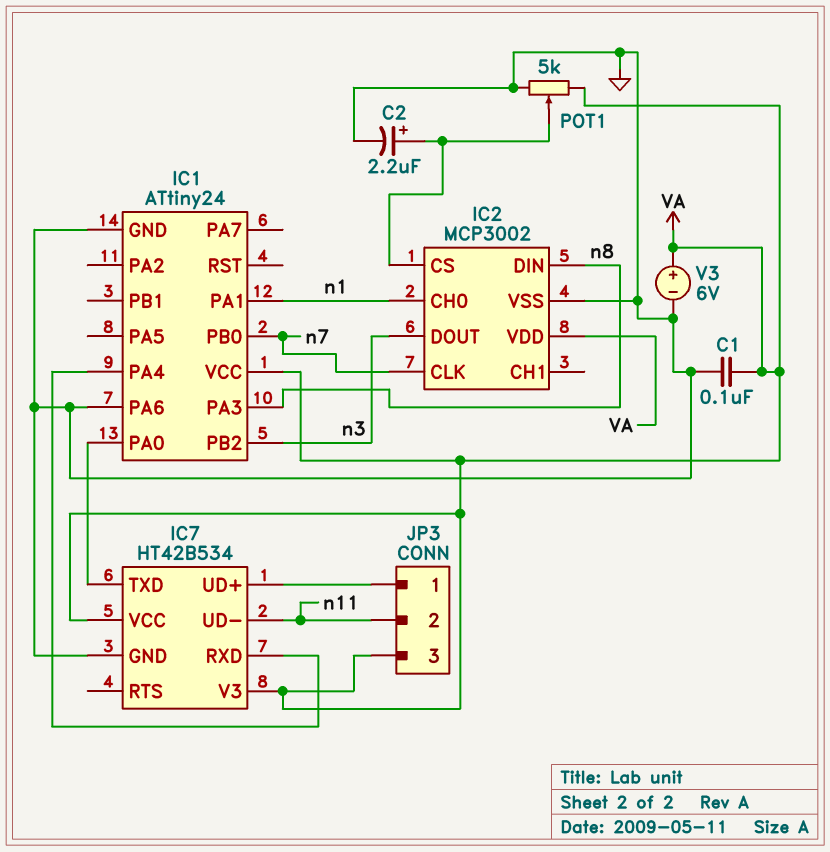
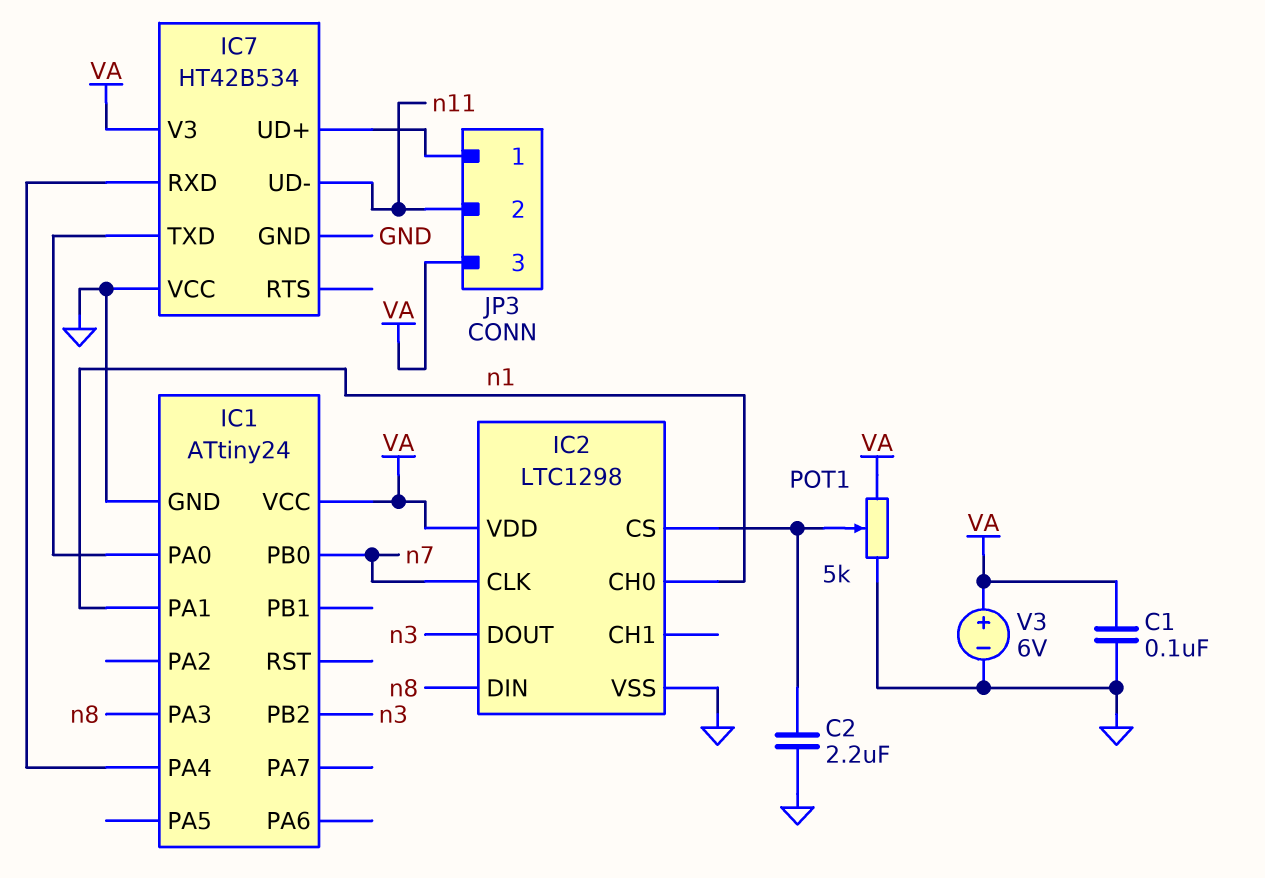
C2: 2.2uF (plus IC2/CS, minus GND) -> 2.2uF (GND, IC2/CS)
IC1 pin PA6: GND -> none
IC2: MCP3002 -> LTC1298
IC7 pin VCC: VA -> GND

